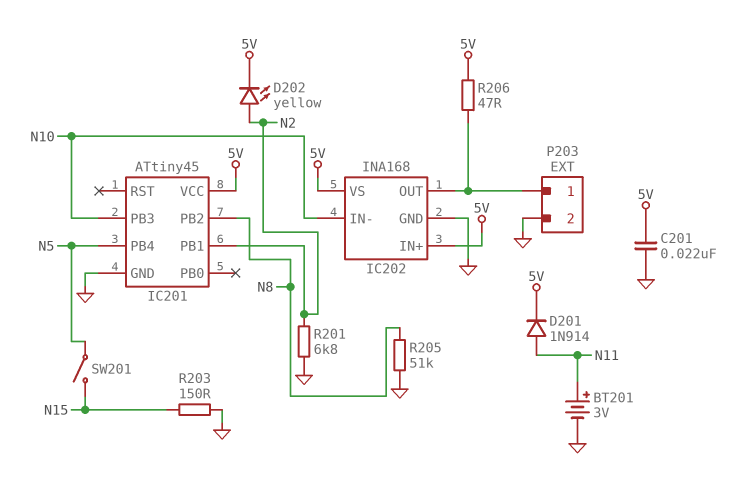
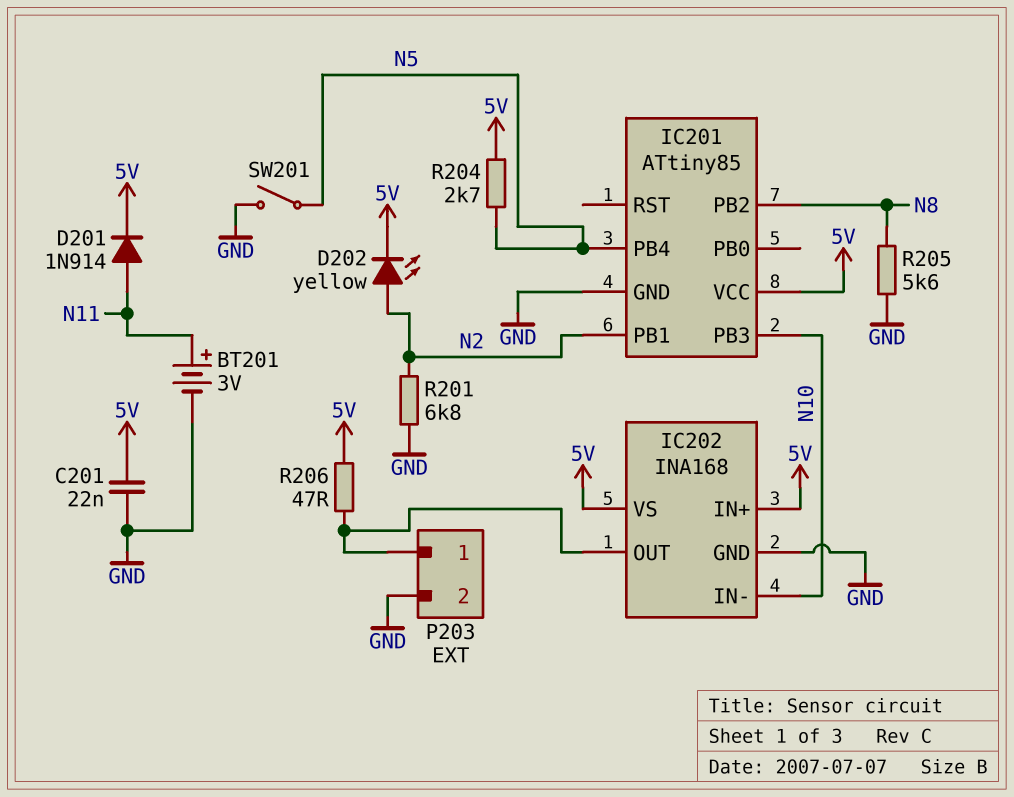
IC201: ATtiny45 -> ATtiny85
R203: 150 (GND, N15) -> none
R204: none -> 2.7k (5V, N5)
R205: 51k (GND, N8) -> 5.6k (GND, N8)
SW201: switch (N5, N15) -> switch (GND, N5)

